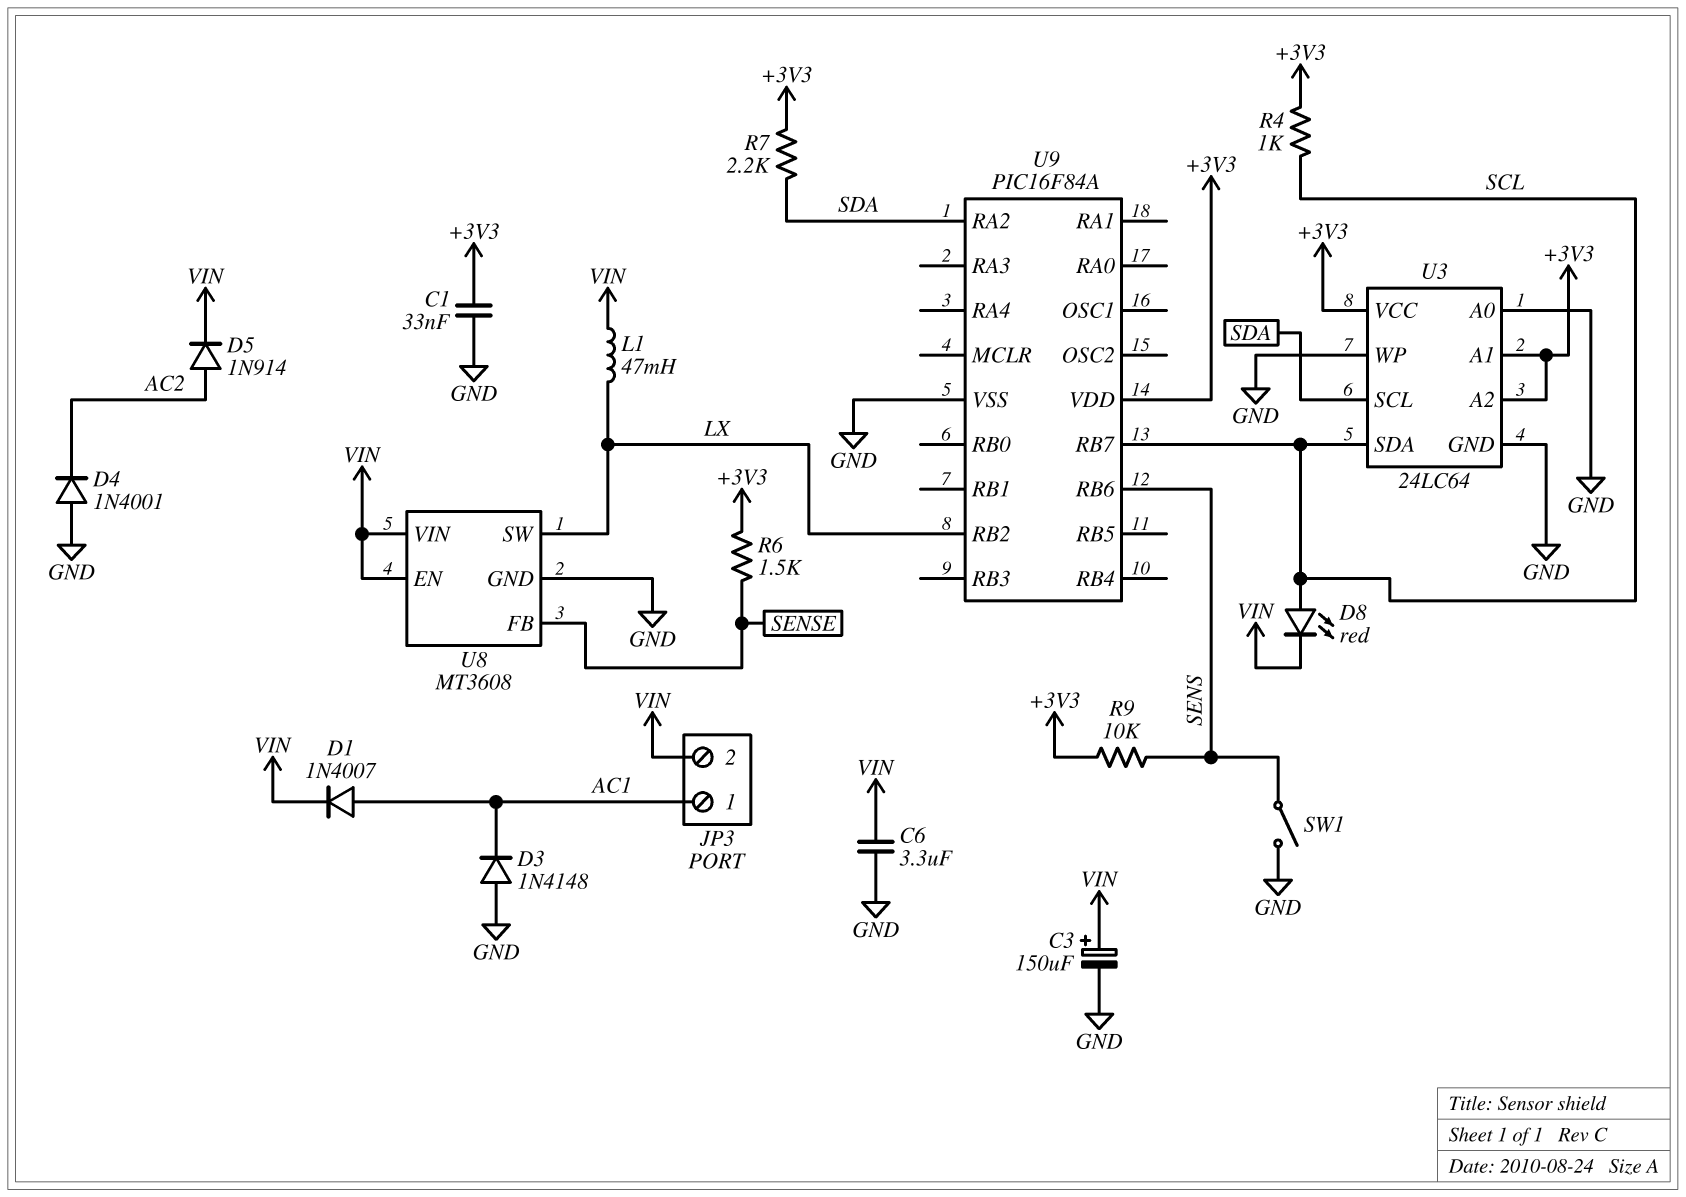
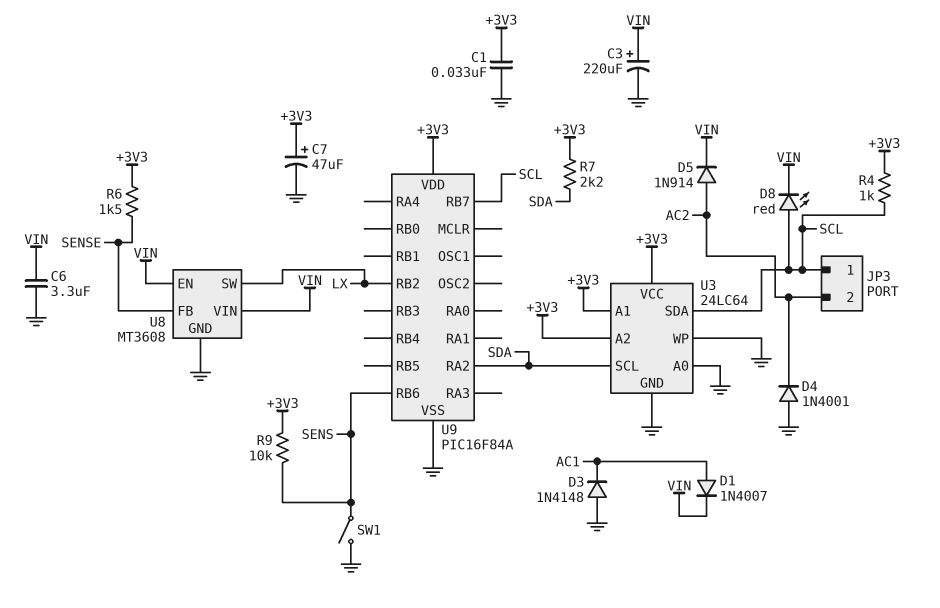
C3: 150uF (plus VIN, minus GND) -> 220uF (plus VIN, minus GND)
C7: none -> 47uF (plus +3V3, minus GND)
JP3 pin 1: AC1 -> SCL
JP3 pin 2: VIN -> AC2
L1: 47mH (LX, VIN) -> none

